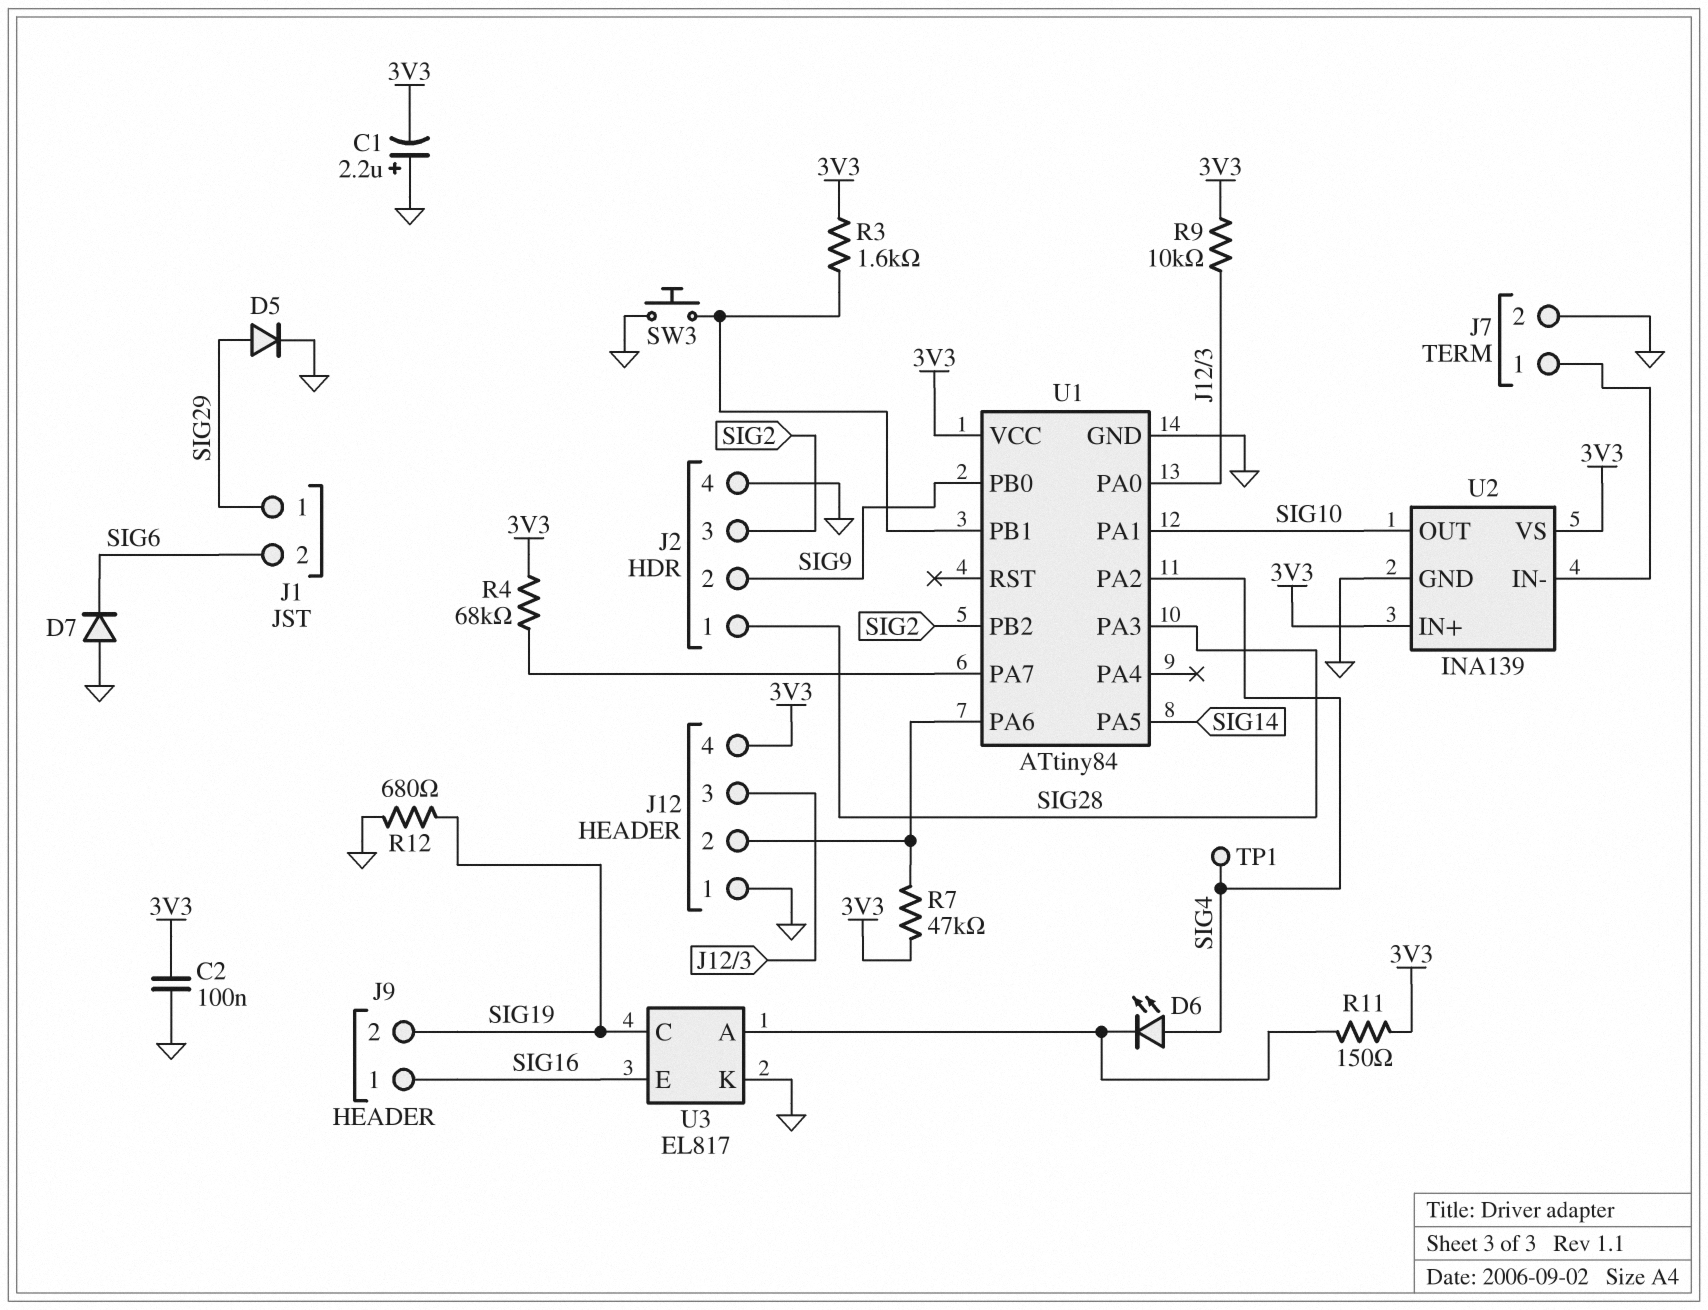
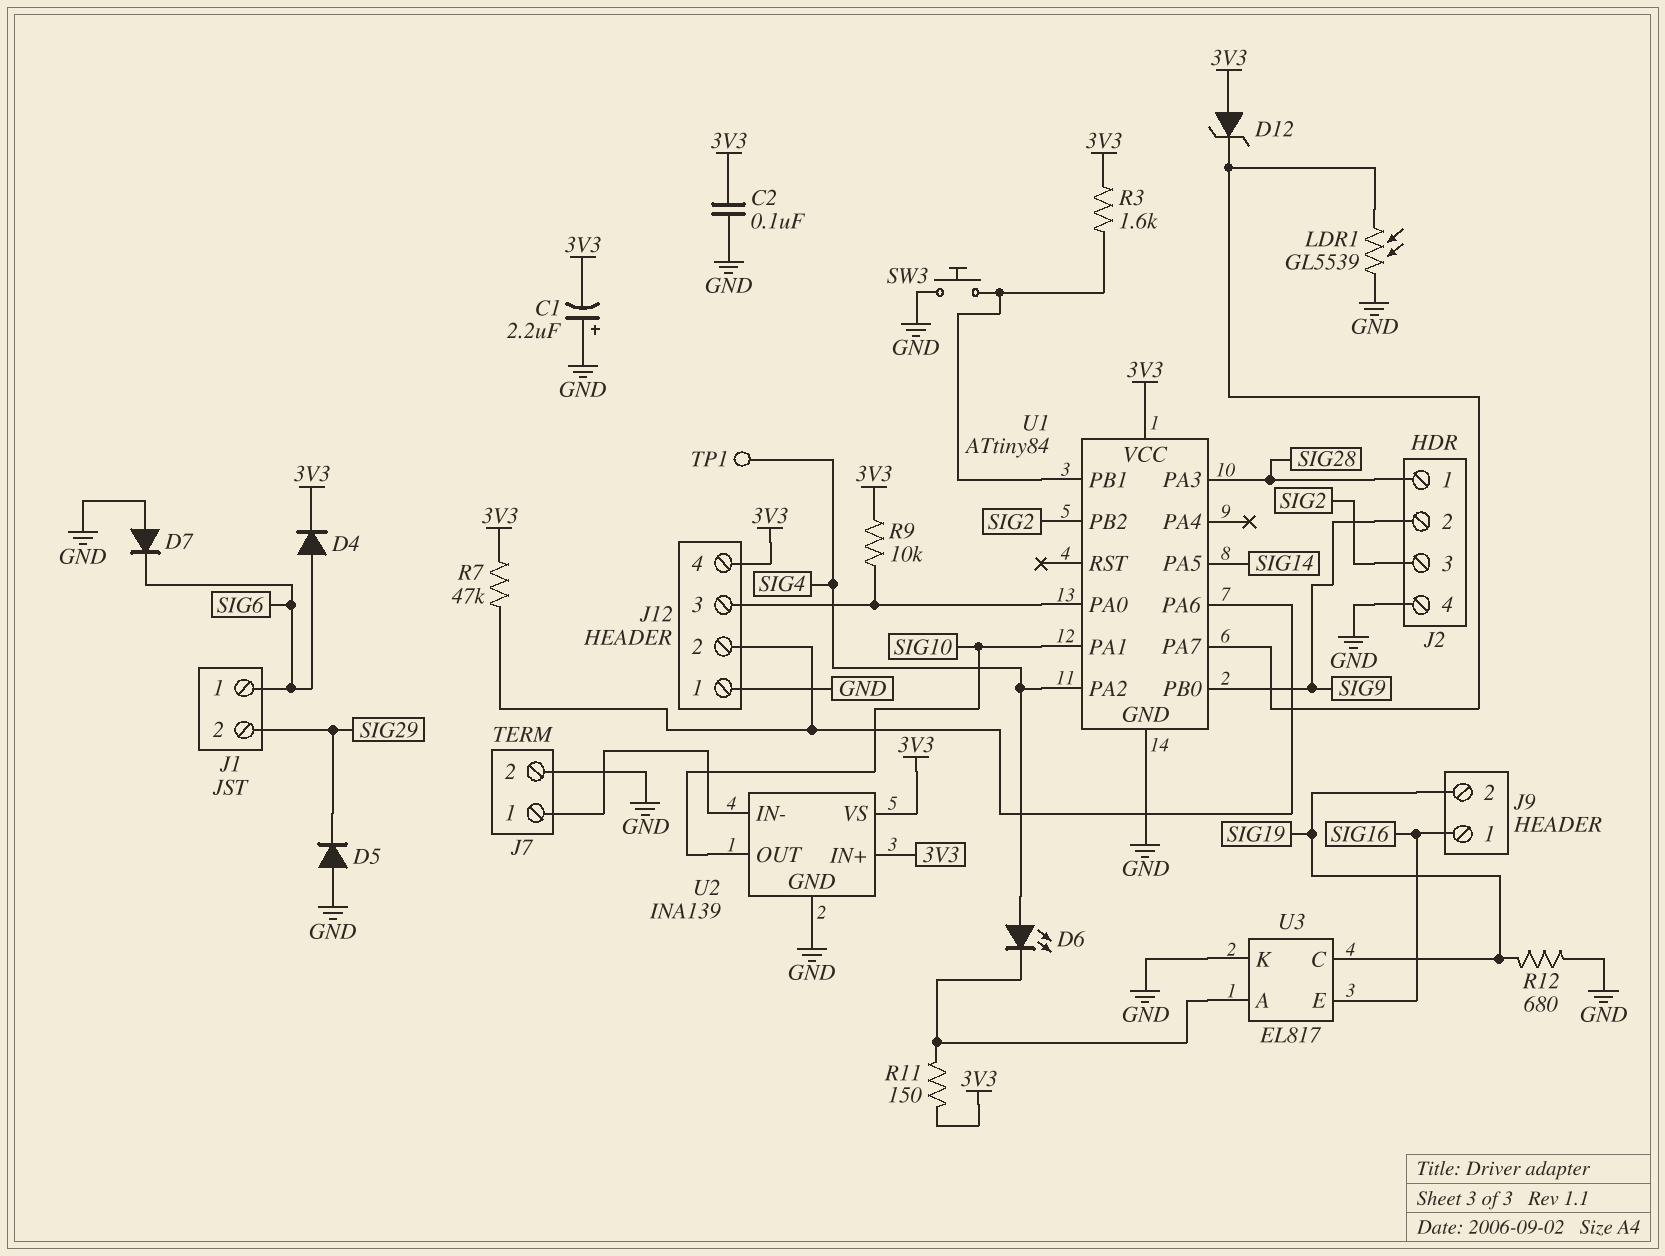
D4: none -> diode (A SIG6, K 3V3)
D5: diode (A SIG29, K GND) -> diode (A GND, K SIG29)
D12: none -> zener (A 3V3, K U1/PA7)
J1 pin 1: SIG29 -> SIG6
J1 pin 2: SIG6 -> SIG29
LDR1: none -> GL5539 (GND, U1/PA7)
R4: 68k (3V3, U1/PA7) -> none

